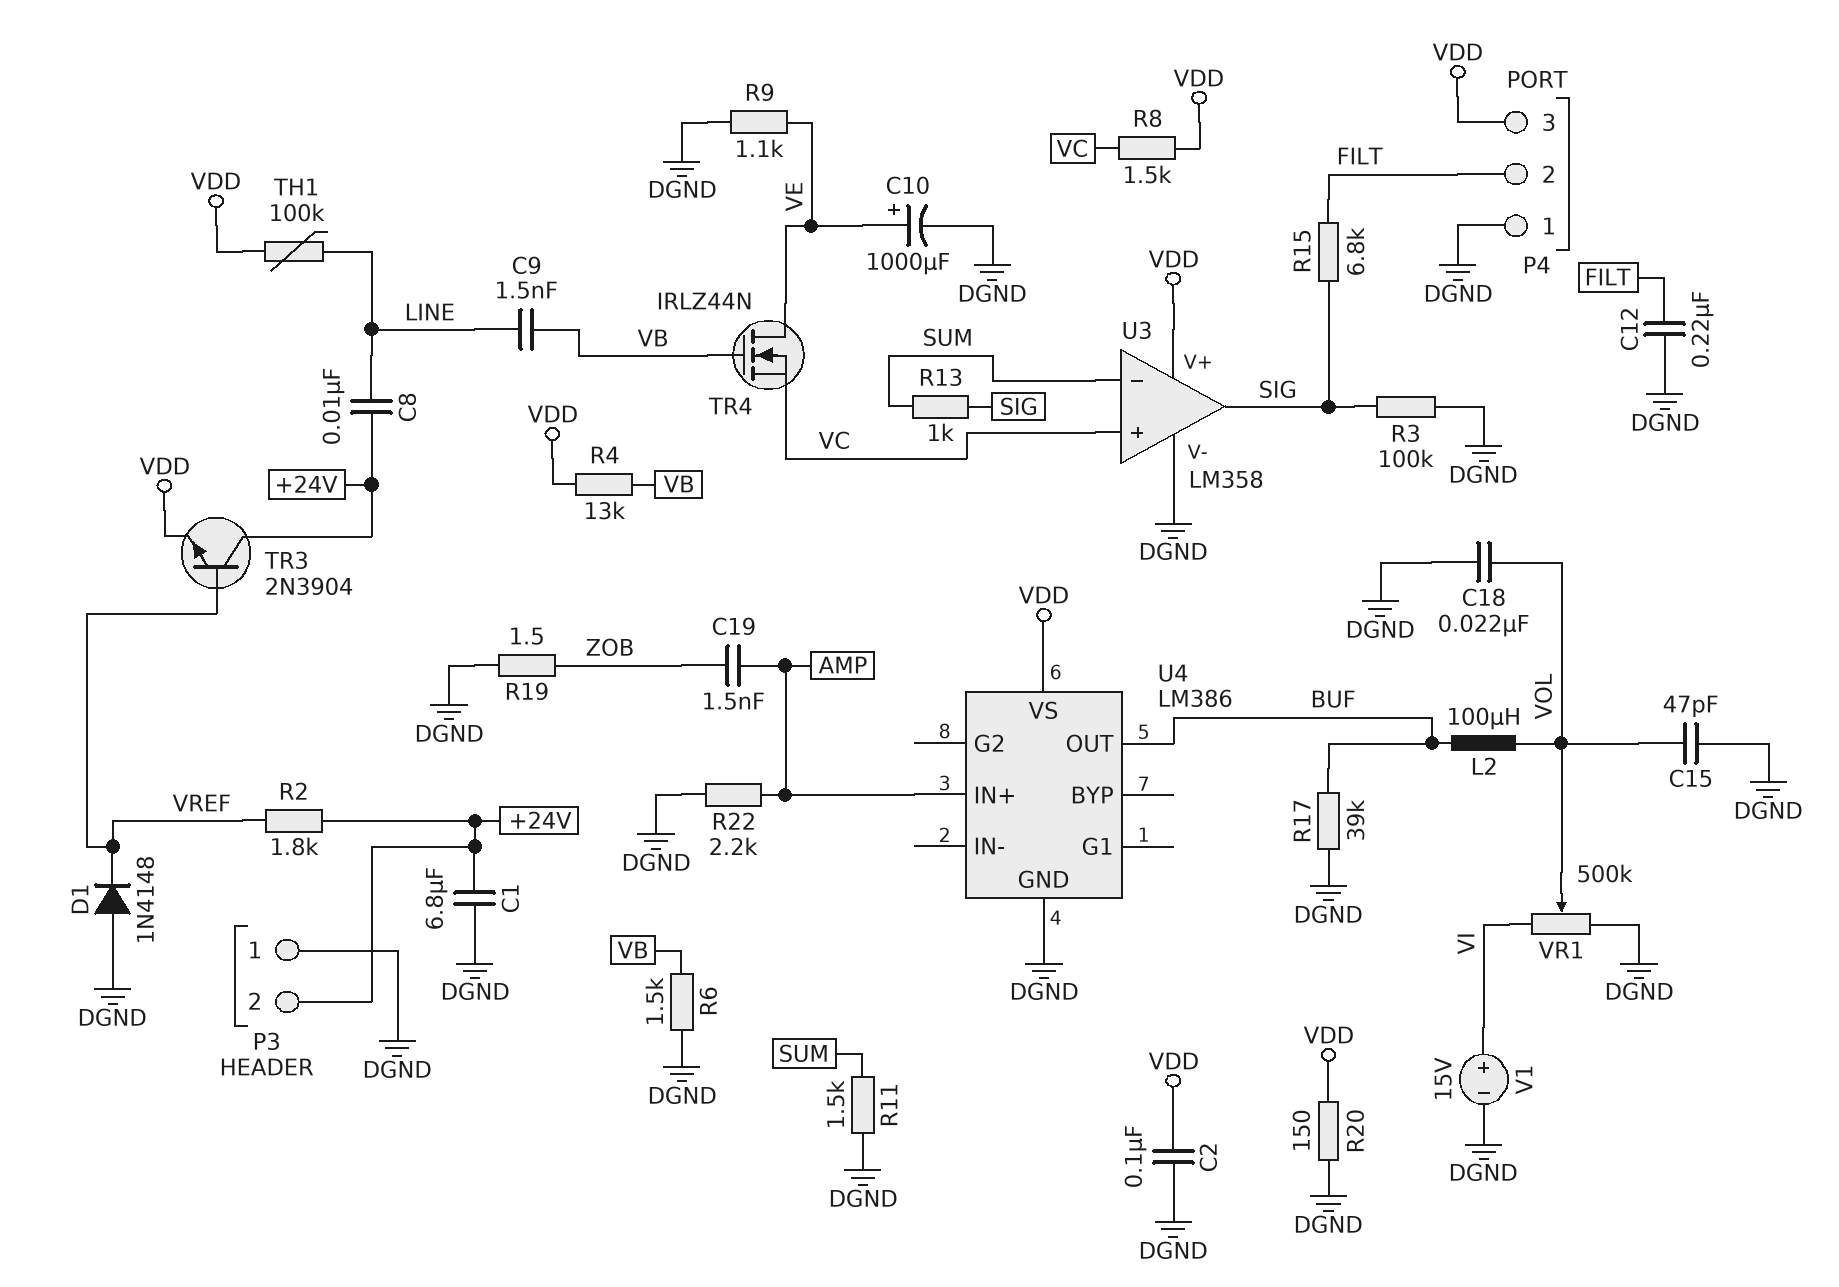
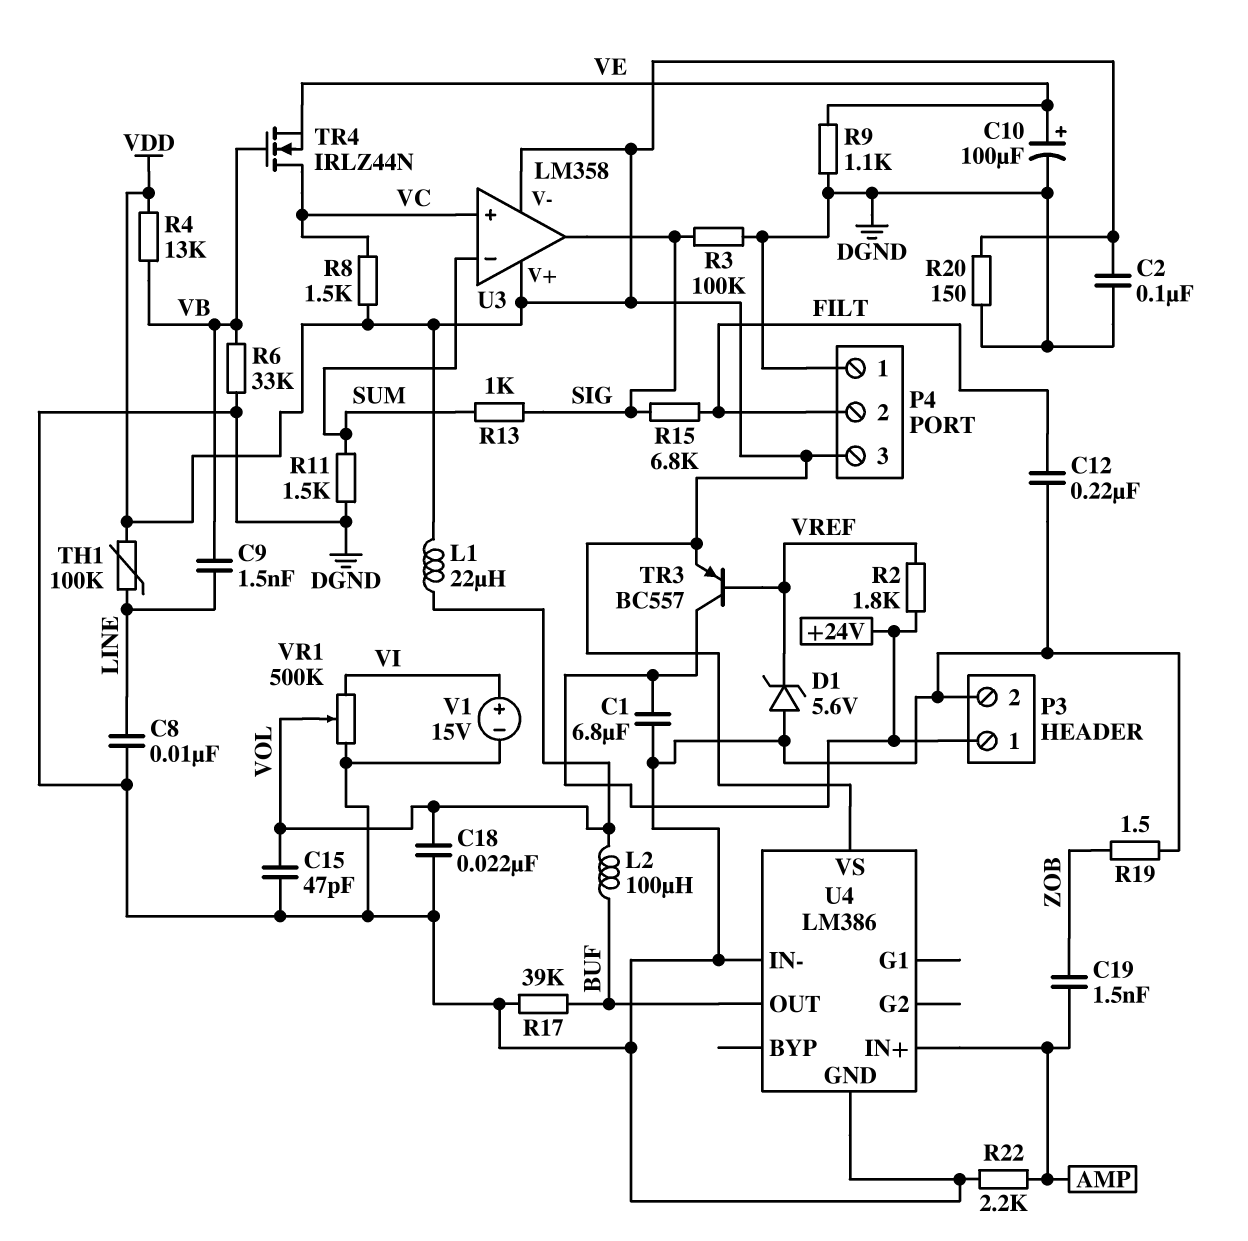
C8: 10nF (+24V, LINE) -> 10nF (DGND, LINE)
C10: 1000uF (plus VE, minus DGND) -> 100uF (plus VE, minus DGND)
D1: diode 1N4148 (A DGND, K VREF) -> zener 5.6V (A DGND, K VREF)
L1: none -> 22uH (VDD, VOL)
P3 pin 1: DGND -> +24V
P3 pin 2: +24V -> DGND
R6: 1.5k (DGND, VB) -> 33k (DGND, VB)
TR3: NPN 2N3904 (B VREF, C +24V, E VDD) -> PNP BC557 (B VREF, C +24V, E VDD)
TR4: NMOS IRLZ44N (G VB, D VE, S VC) -> NMOS IRLZ44N (G VB, D VC, S VE)
U3 pin V-: DGND -> VDD
U4 pin IN-: none -> DGND

